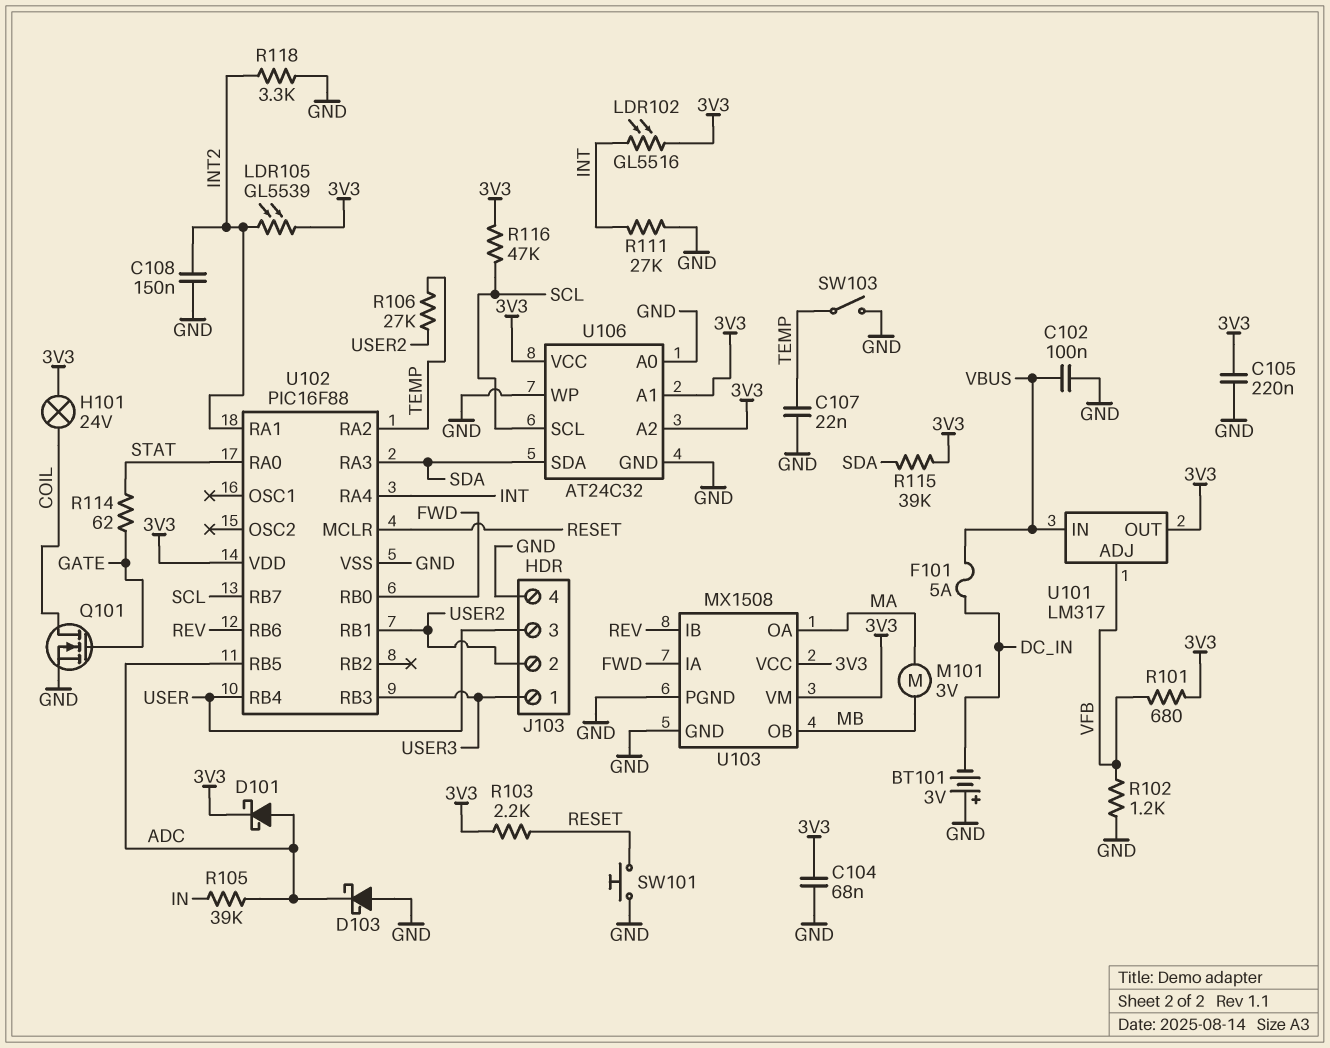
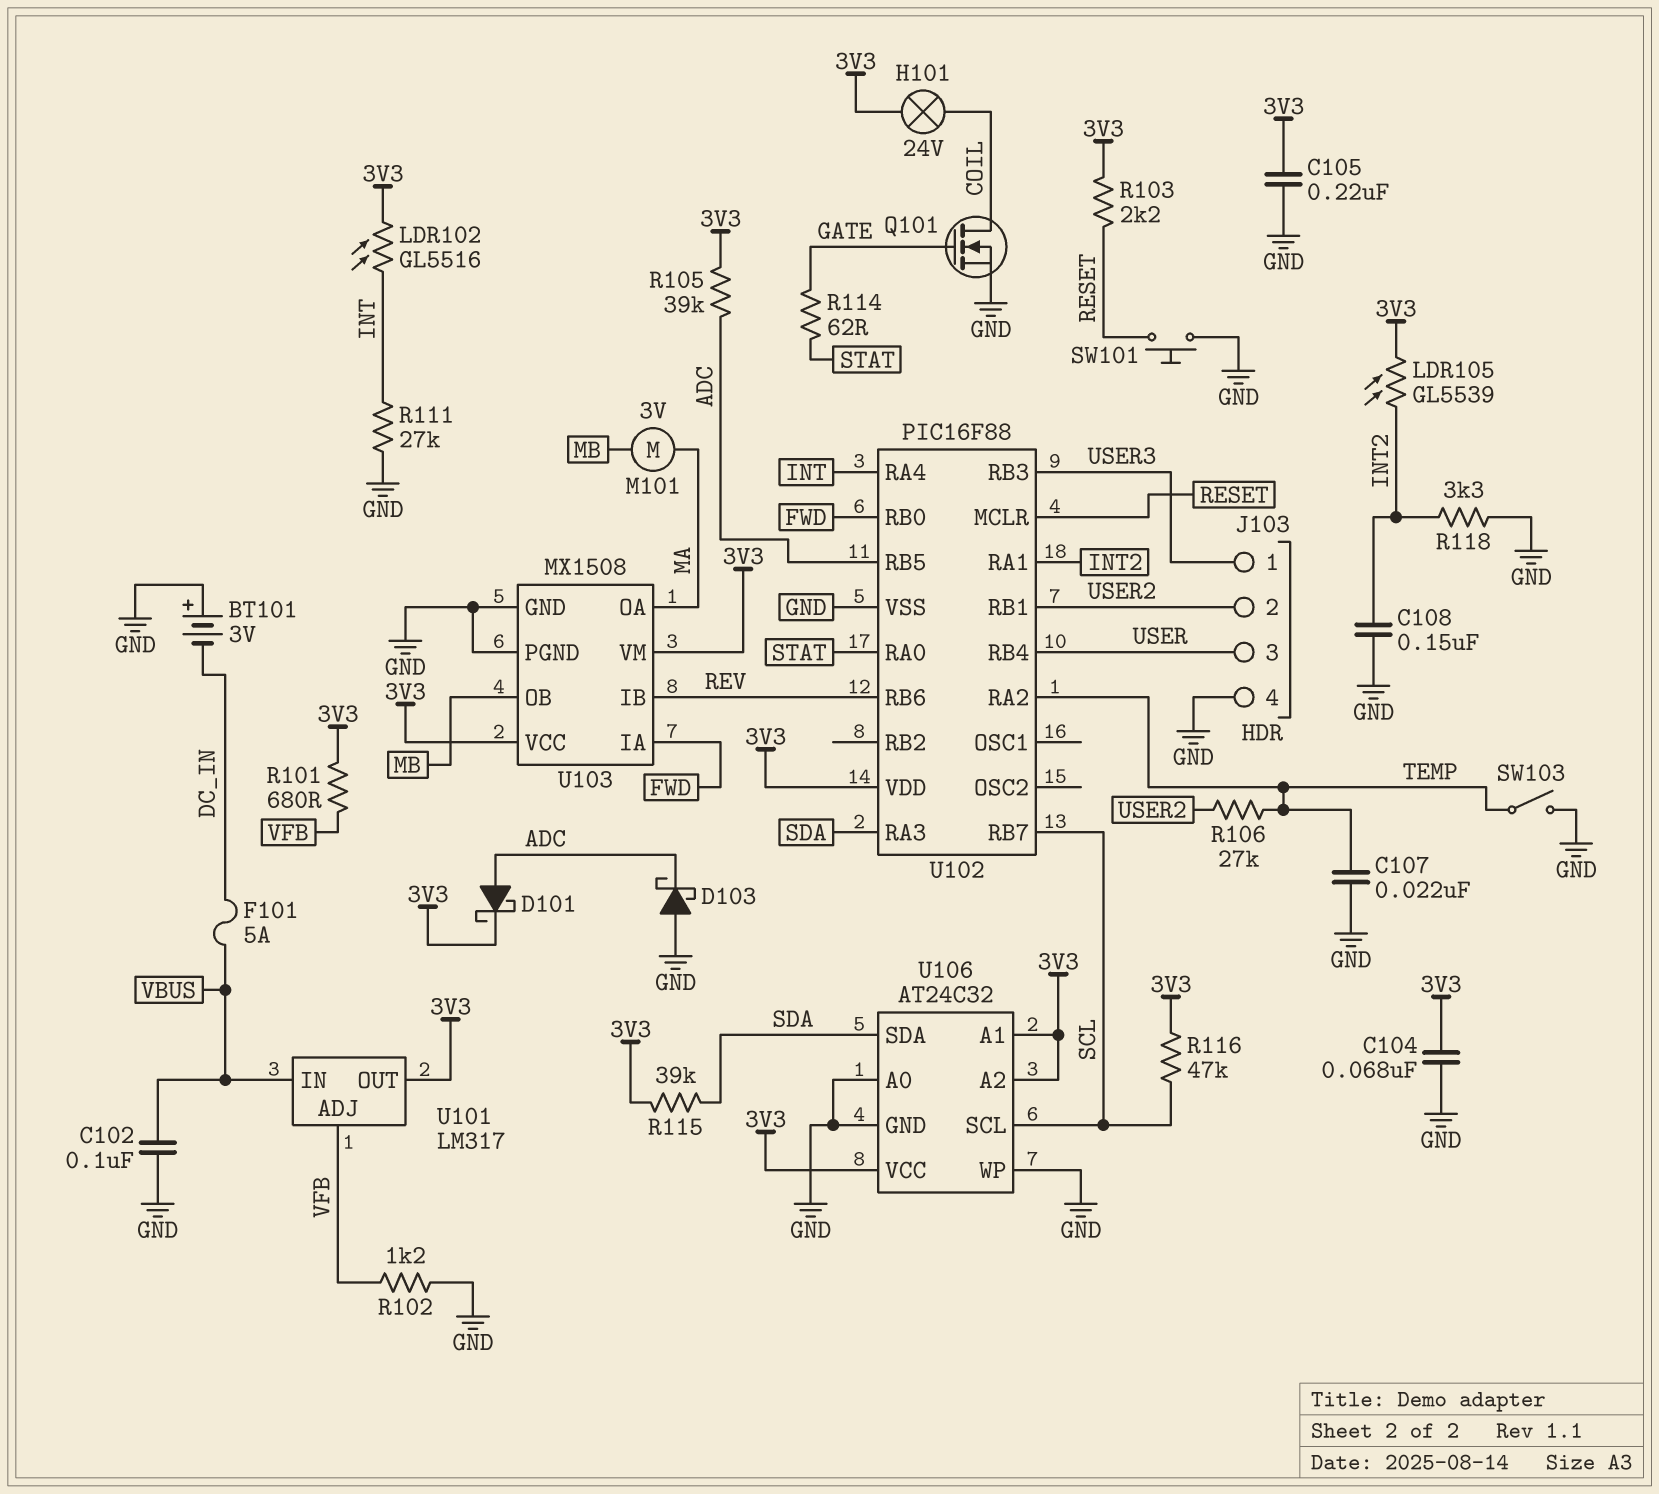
R105: 39k (ADC, IN) -> 39k (3V3, ADC)

